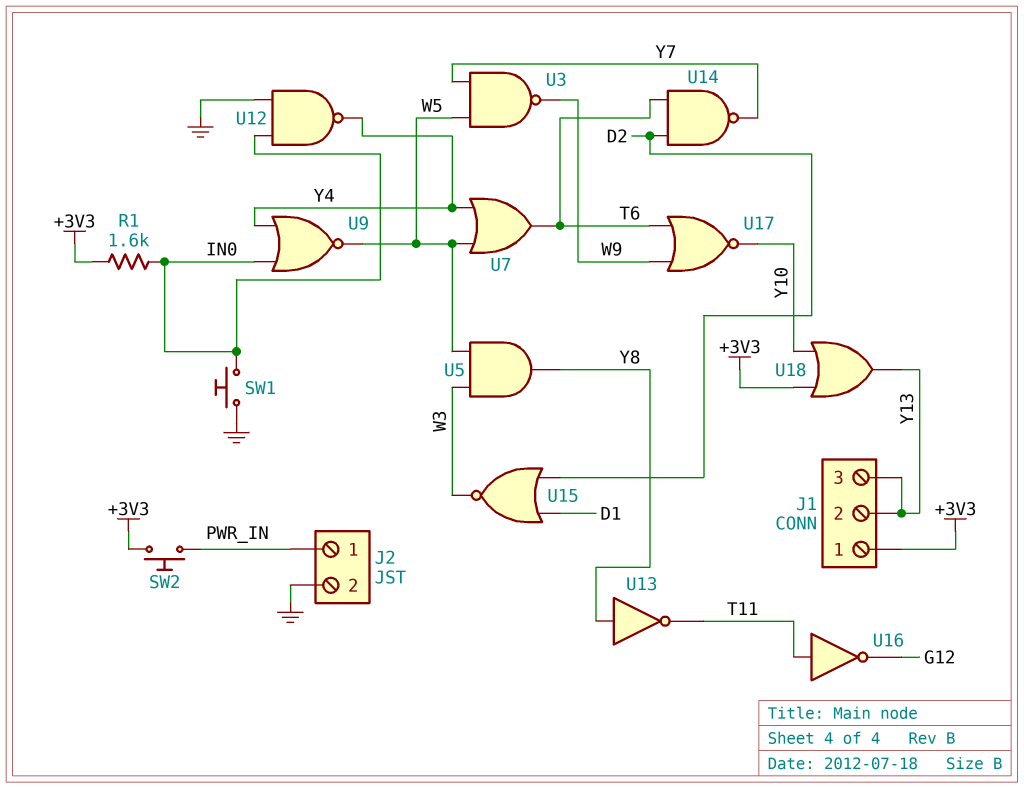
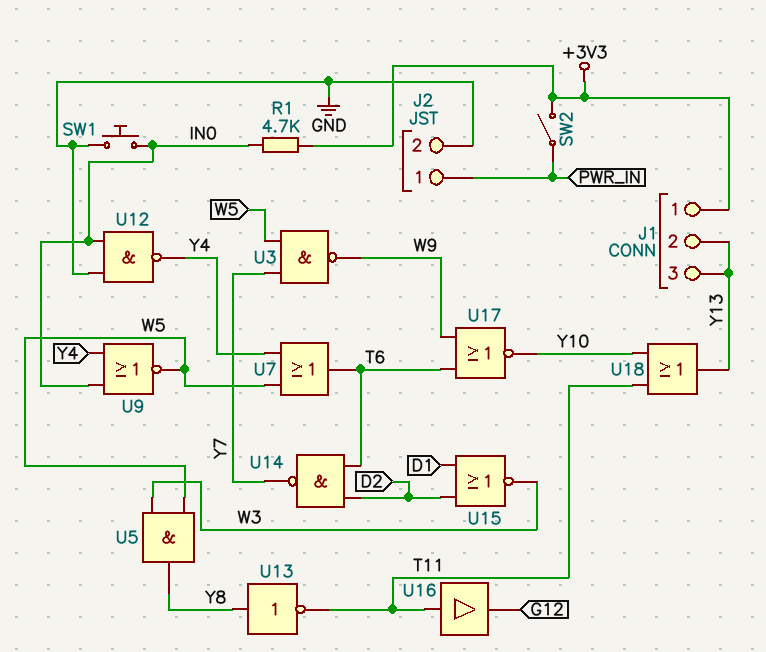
R1: 1.6k (+3V3, IN0) -> 4.7k (+3V3, IN0)
SW2: button (+3V3, PWR_IN) -> switch (+3V3, PWR_IN)
U16: NOT (in T11, out G12) -> buffer (in T11, out G12)
U18: OR (in +3V3, in Y10, out Y13) -> OR (in T11, in Y10, out Y13)

